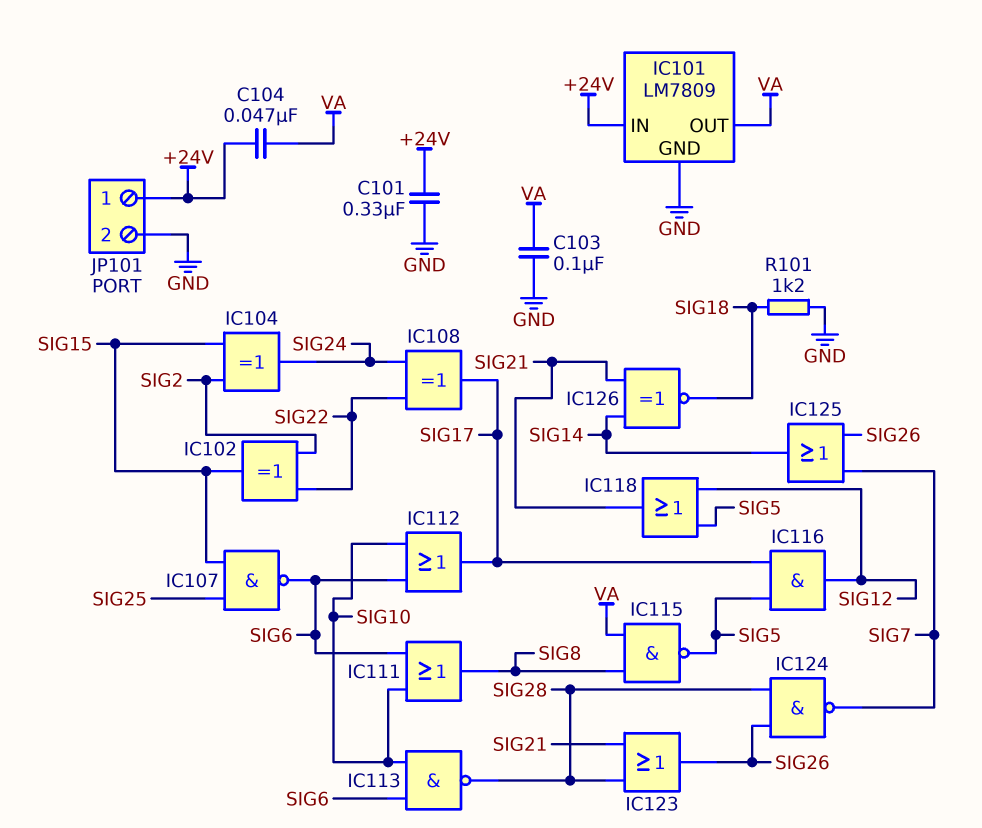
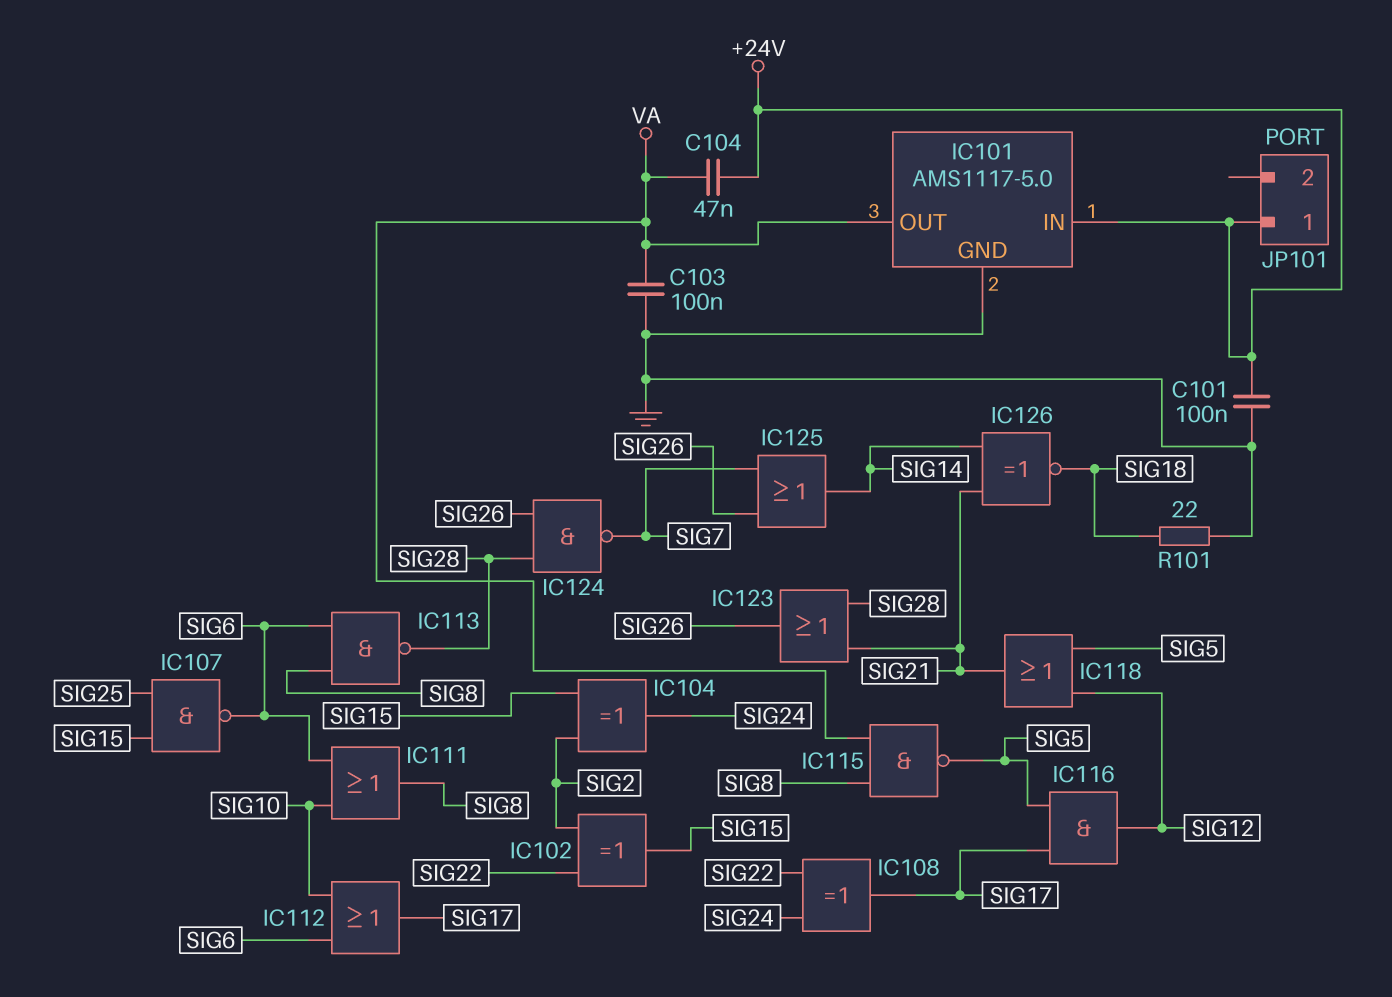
C101: 330nF (+24V, GND) -> 100nF (+24V, GND)
IC101: LM7809 -> AMS1117-5.0
IC113: NAND (in SIG6, in SIG10, out SIG28) -> NAND (in SIG6, in SIG8, out SIG28)
JP101 pin 2: GND -> none
R101: 1.2k (GND, SIG18) -> 22 (GND, SIG18)

